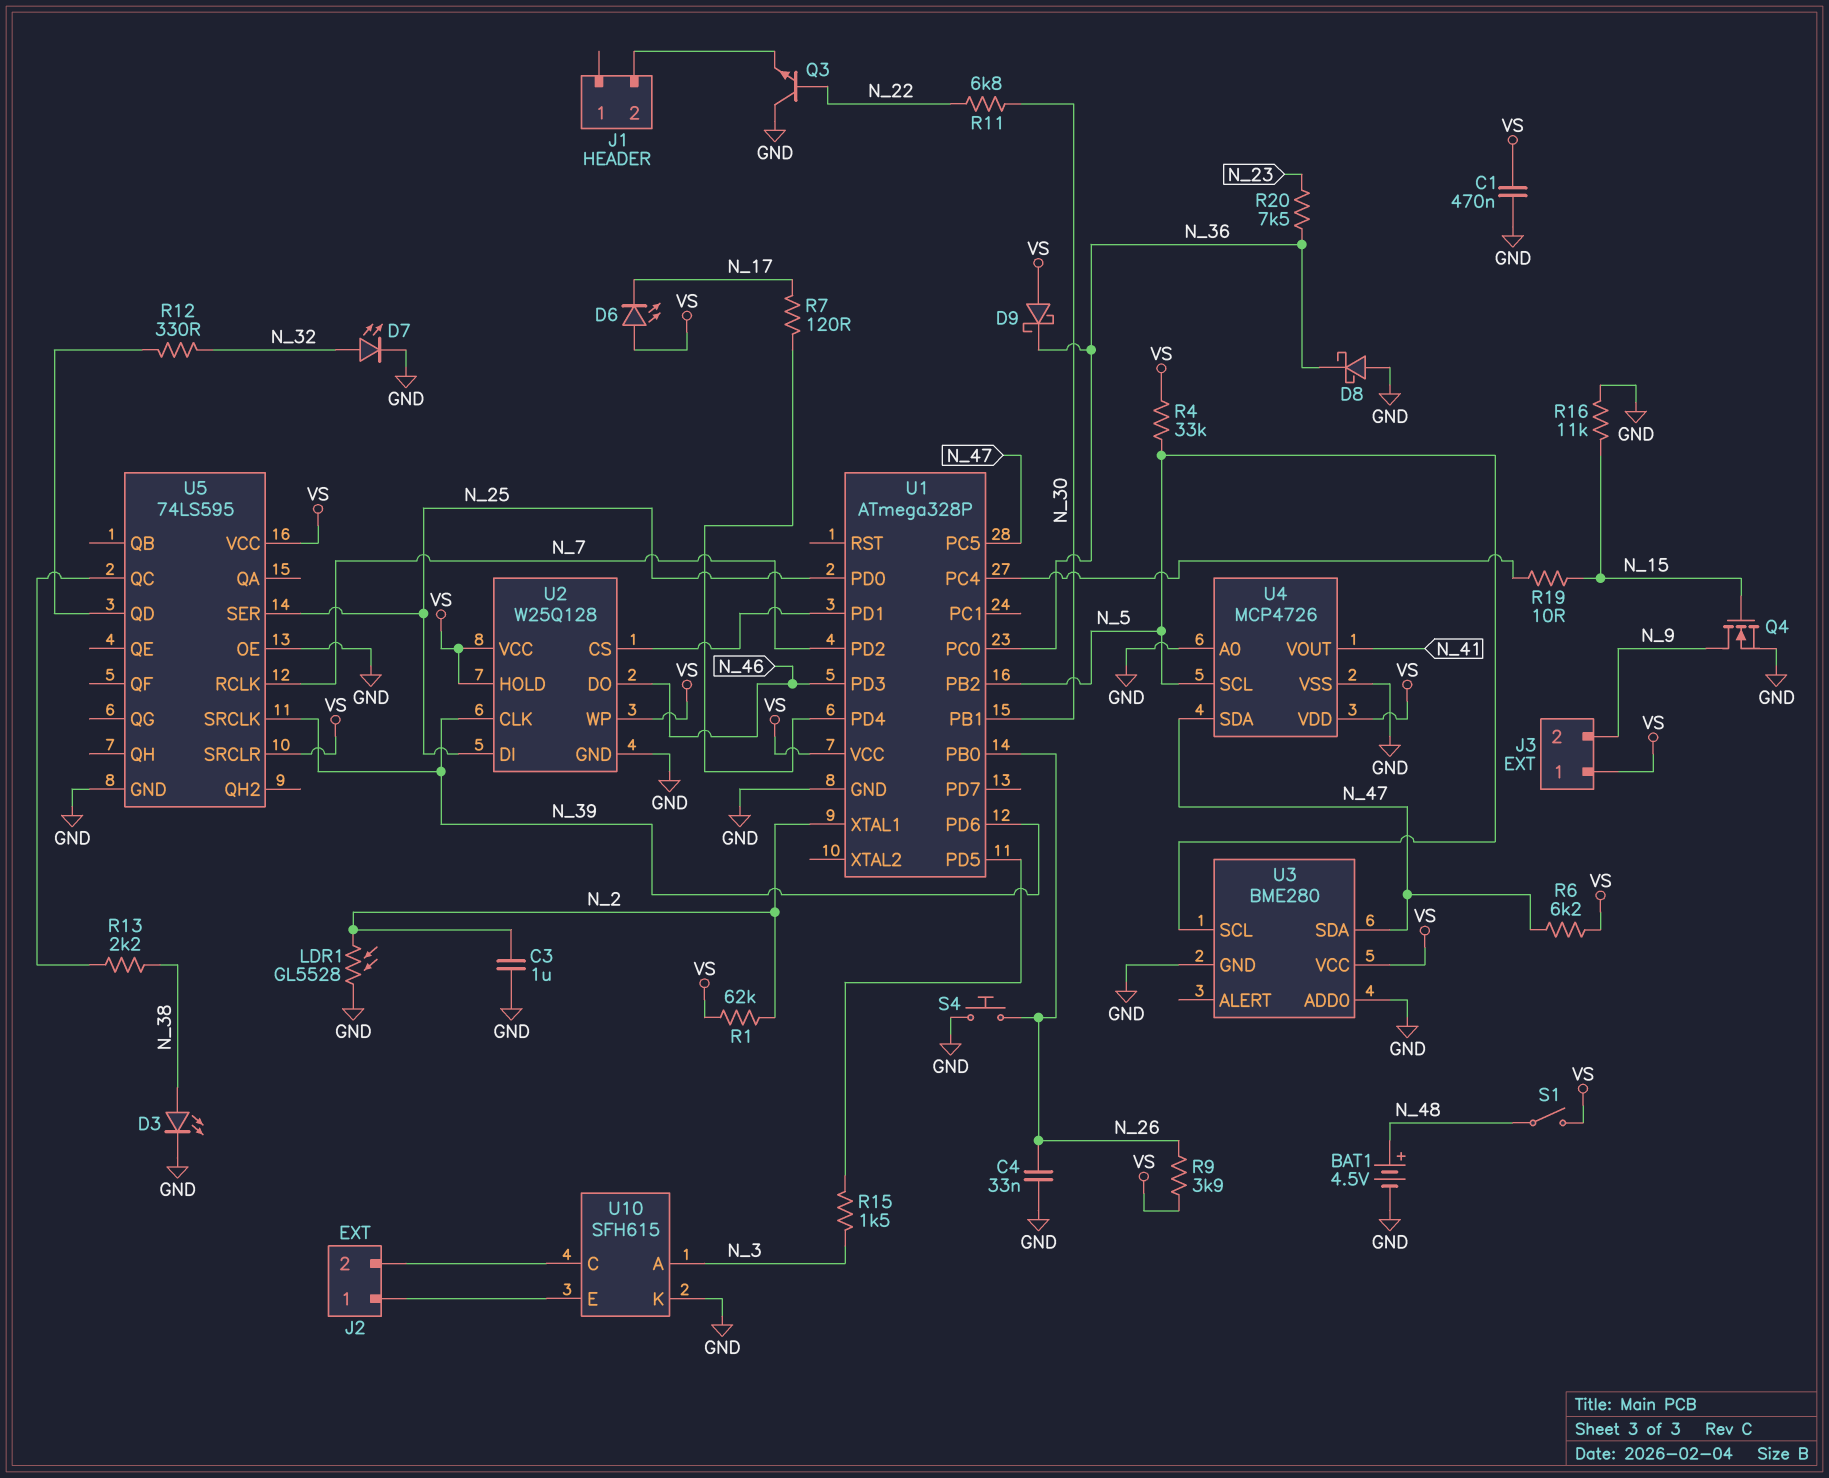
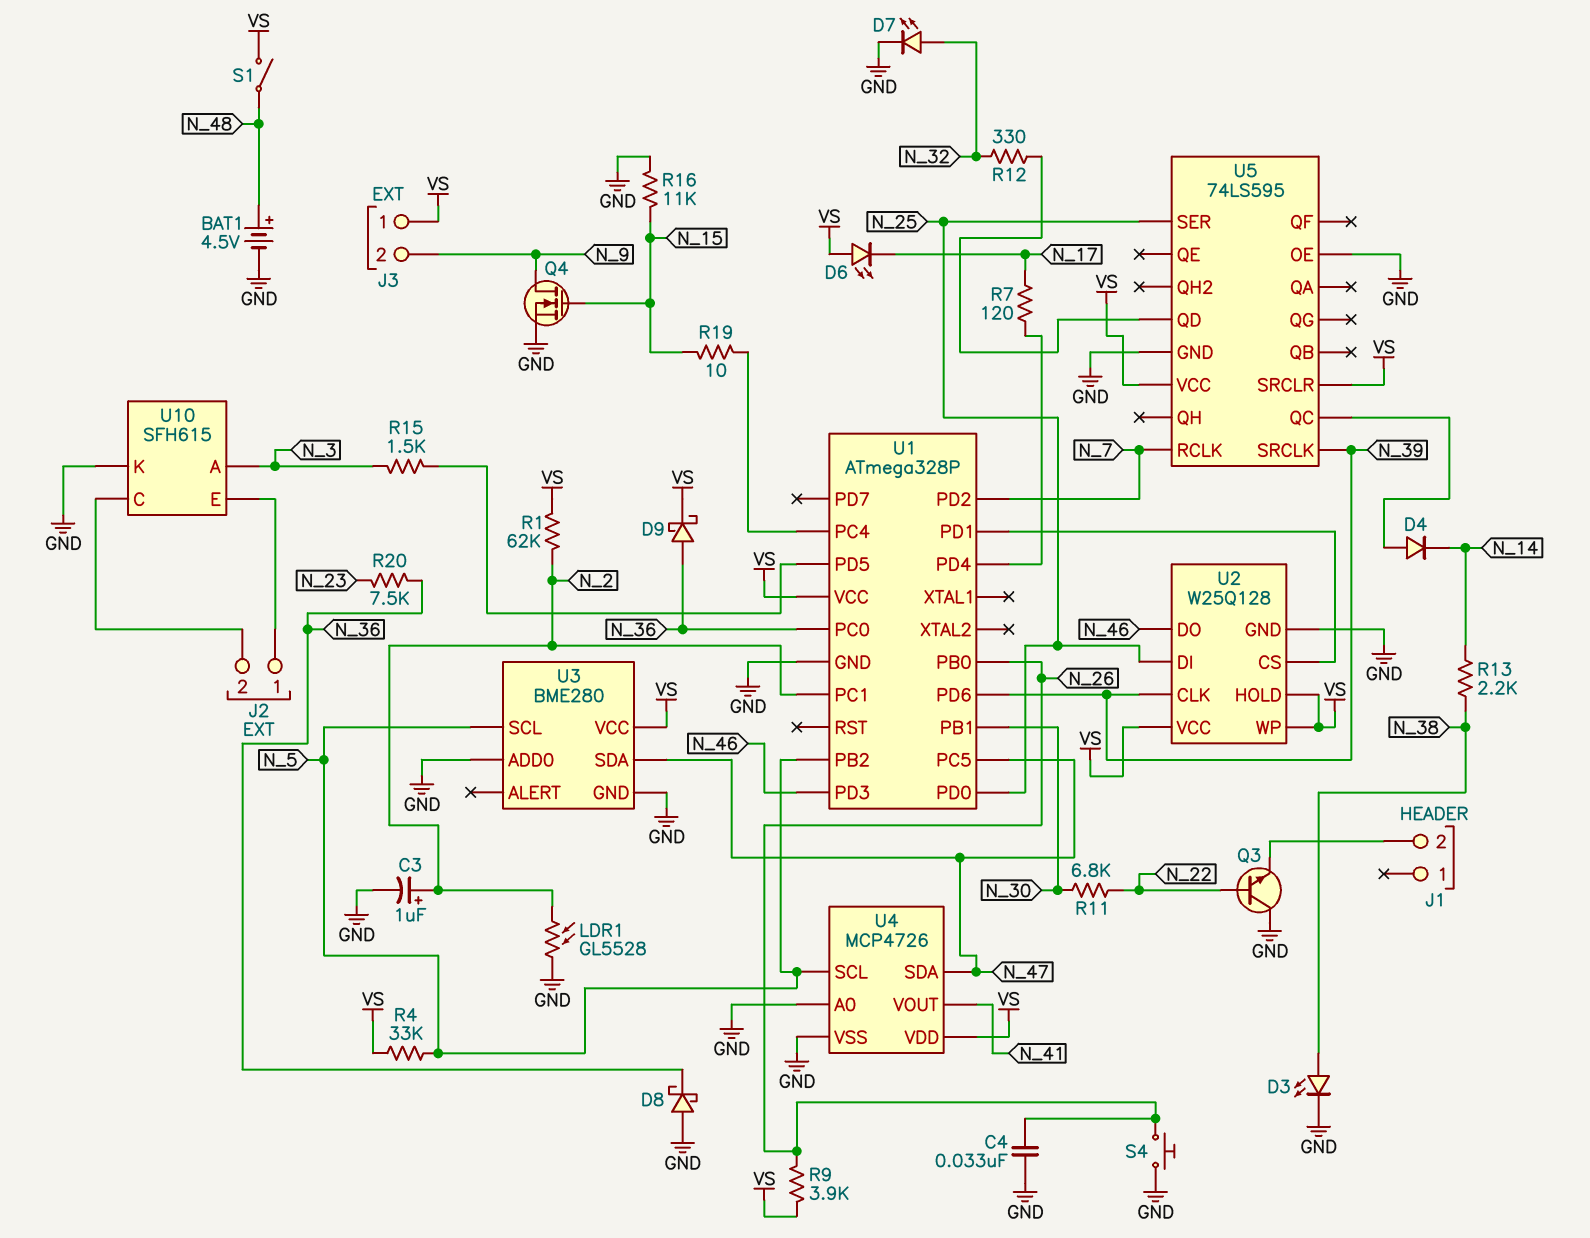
C1: 470nF (GND, VS) -> none
C3: 1uF (GND, N_2) -> 1uF (plus N_2, minus GND)
D4: none -> diode (A U5/QC, K N_14)
D9: schottky (A VS, K N_36) -> schottky (A N_36, K VS)
R6: 6.2k (N_47, VS) -> none
R13: 2.2k (N_38, U5/QC) -> 2.2k (N_14, N_38)
U1 pin PC1: none -> N_2
U1 pin XTAL1: N_2 -> none

